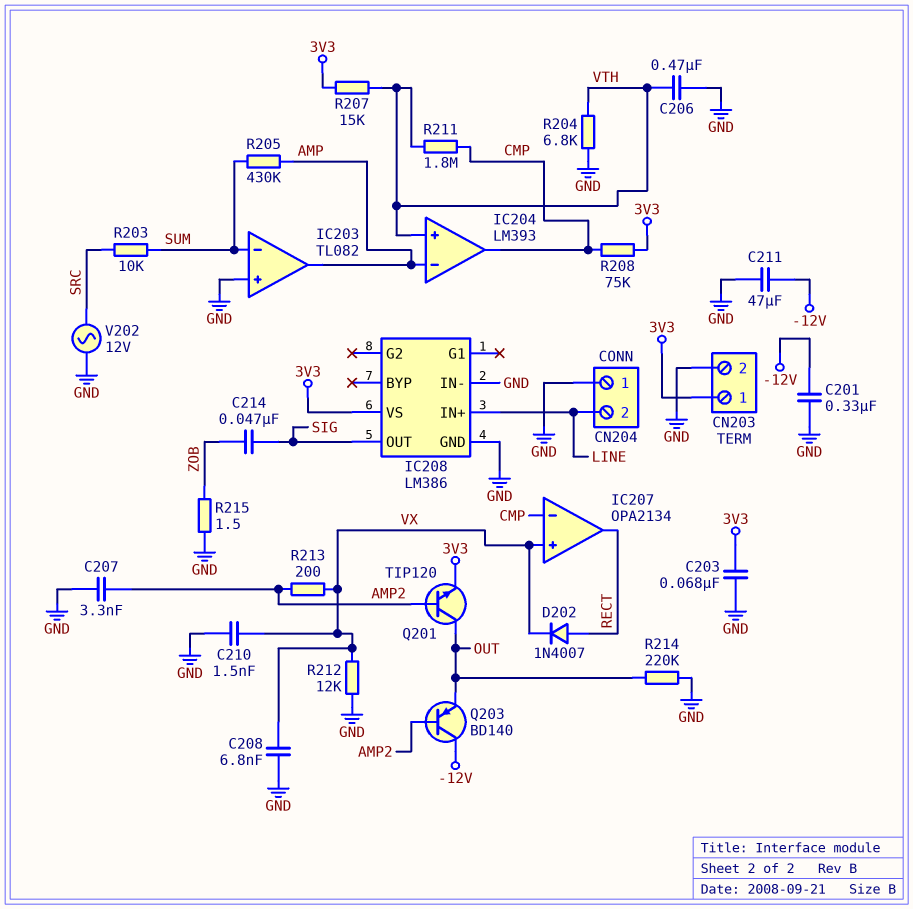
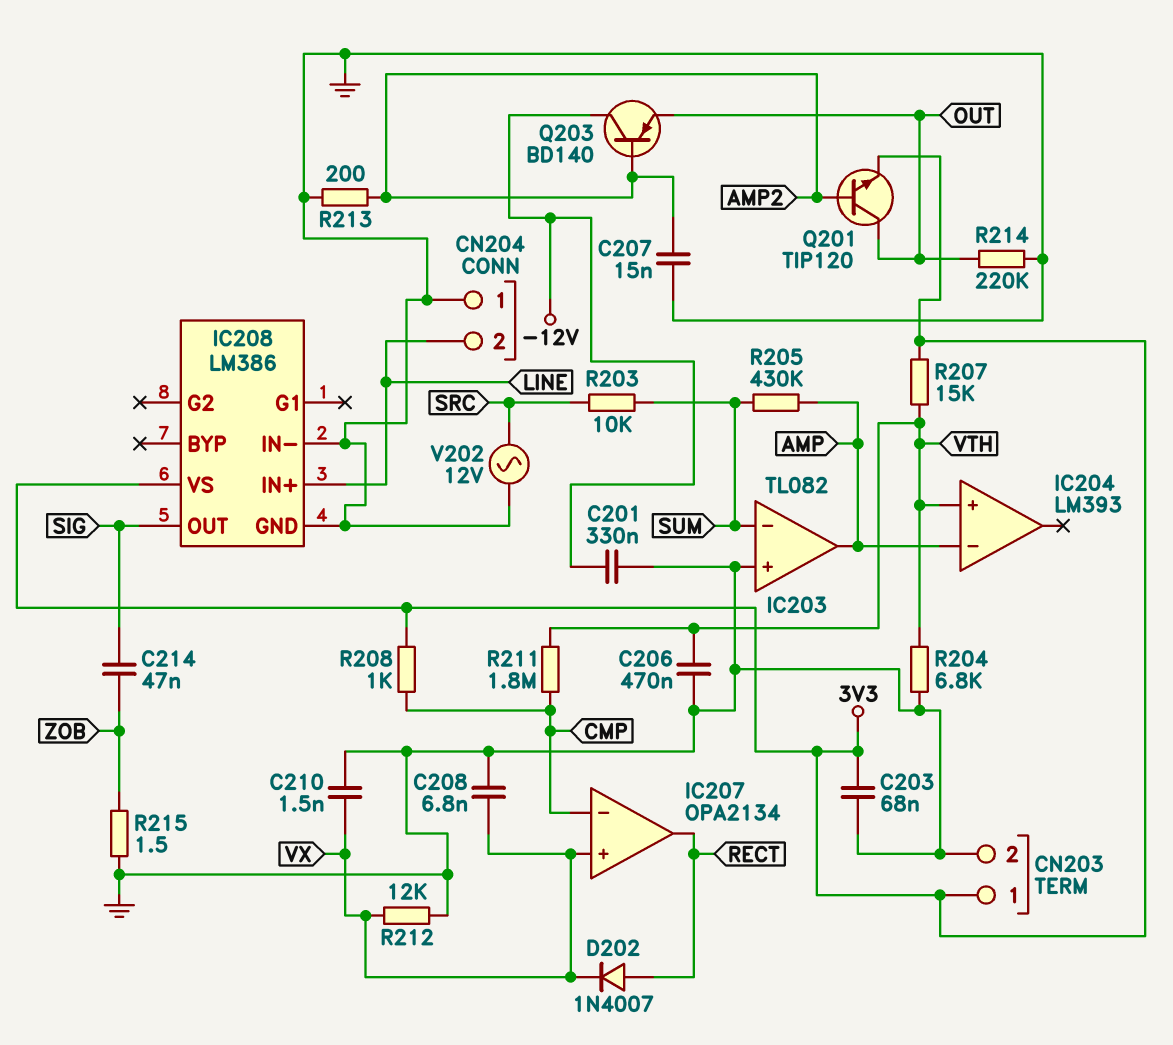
C207: 3.3nF (AMP2, GND) -> 15nF (AMP2, GND)
C211: 47uF (-12V, GND) -> none
IC204 pin out: CMP -> none
R208: 75k (3V3, CMP) -> 1k (3V3, CMP)
R213: 200 (AMP2, VX) -> 200 (AMP2, GND)

